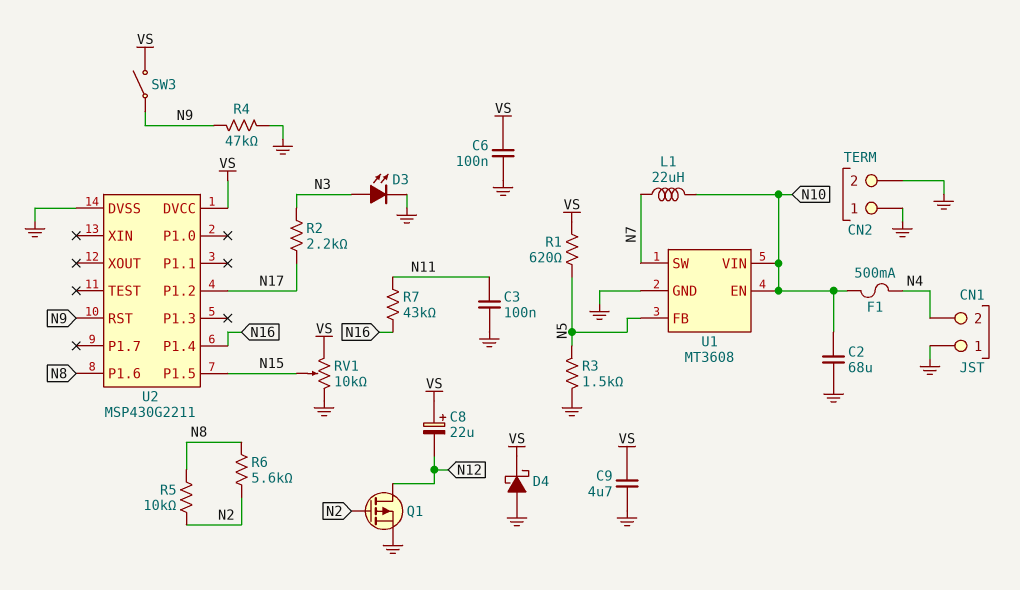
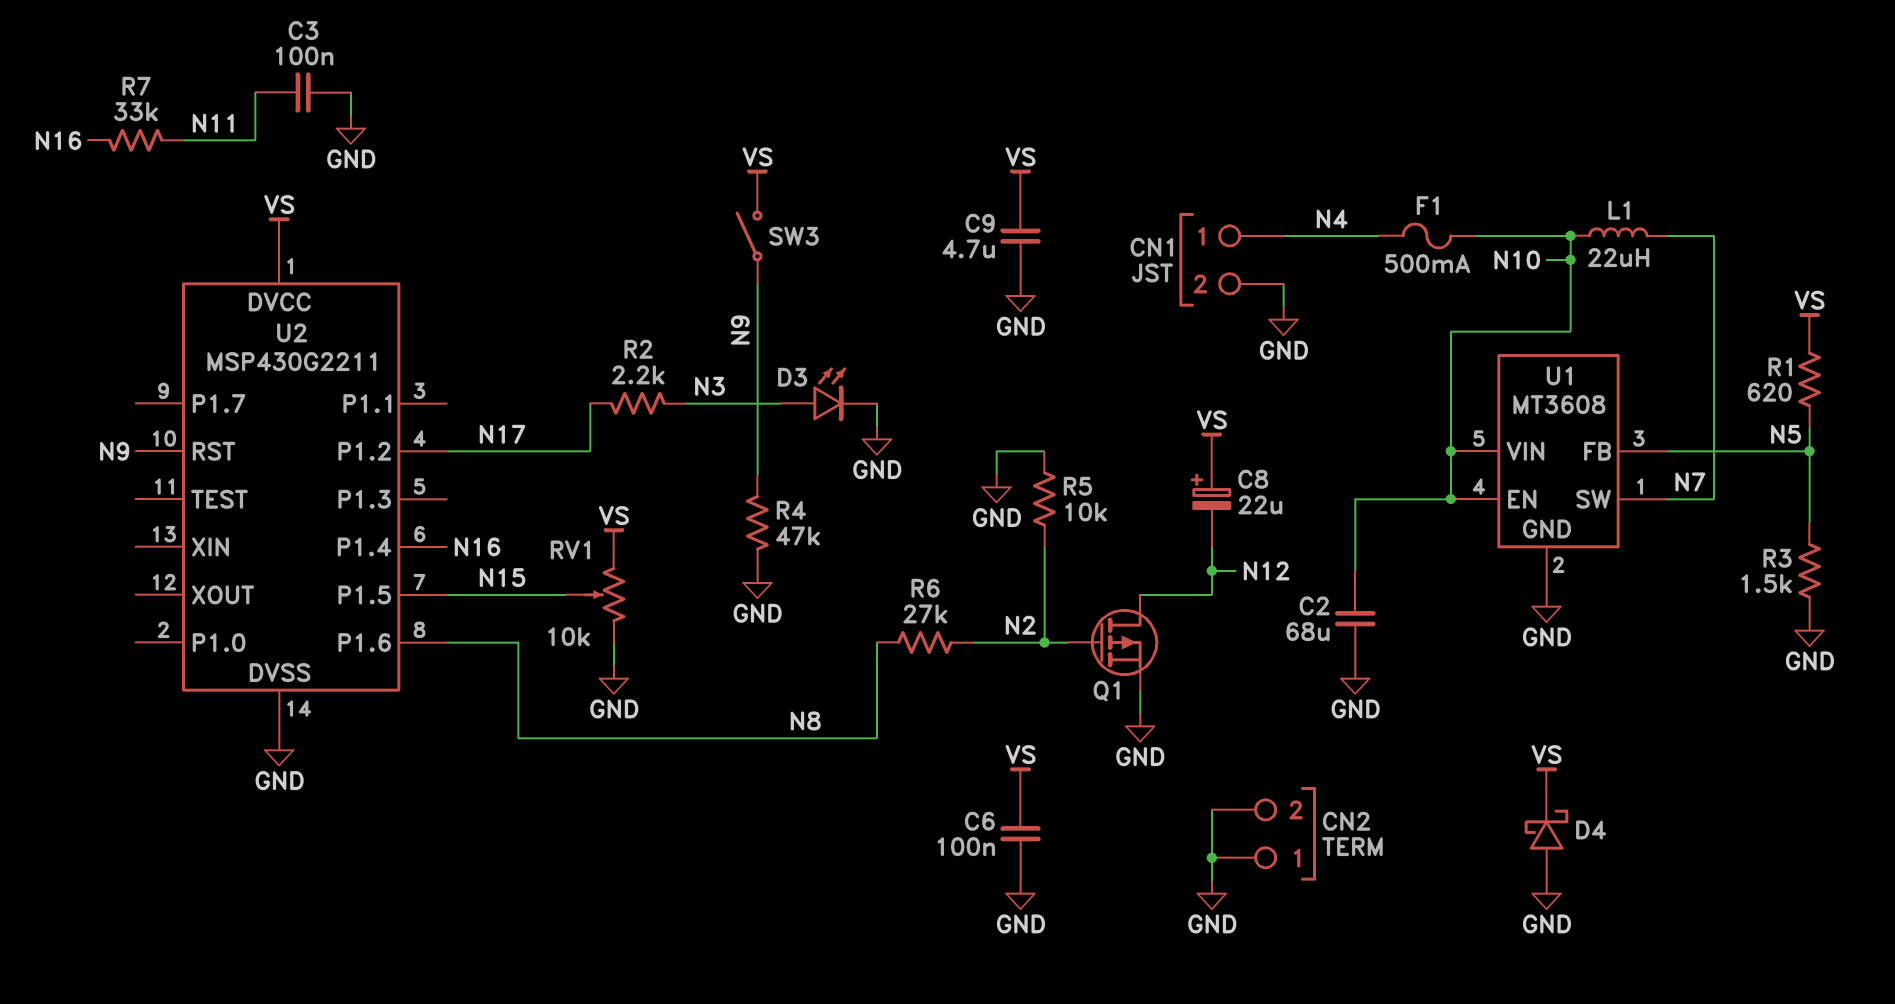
CN1 pin 1: GND -> N4
CN1 pin 2: N4 -> GND
R5: 10k (N2, N8) -> 10k (GND, N2)
R6: 5.6k (N2, N8) -> 27k (N2, N8)
R7: 43k (N11, N16) -> 33k (N11, N16)

